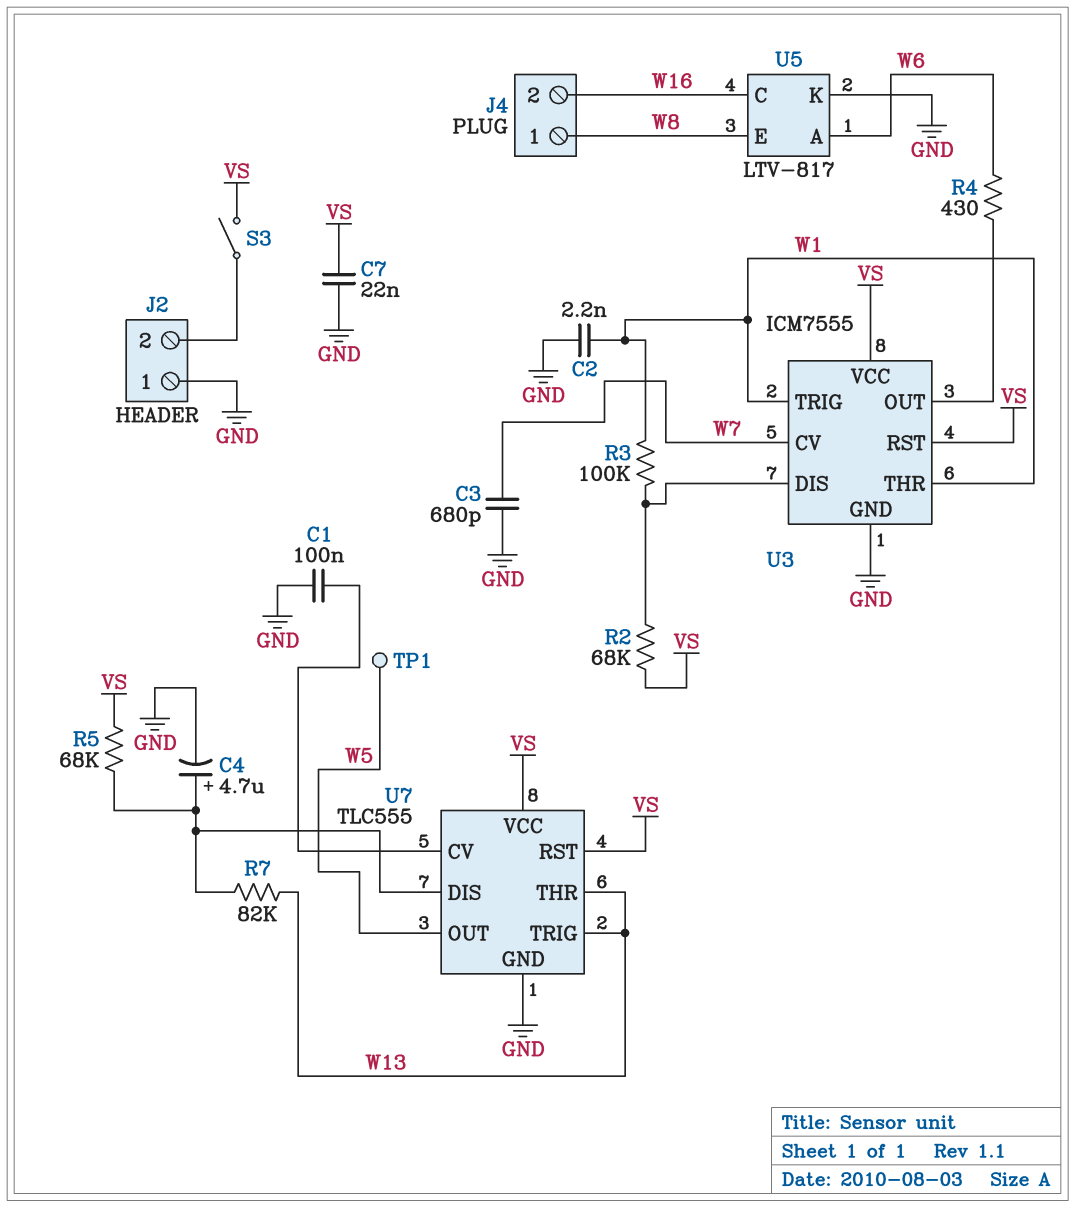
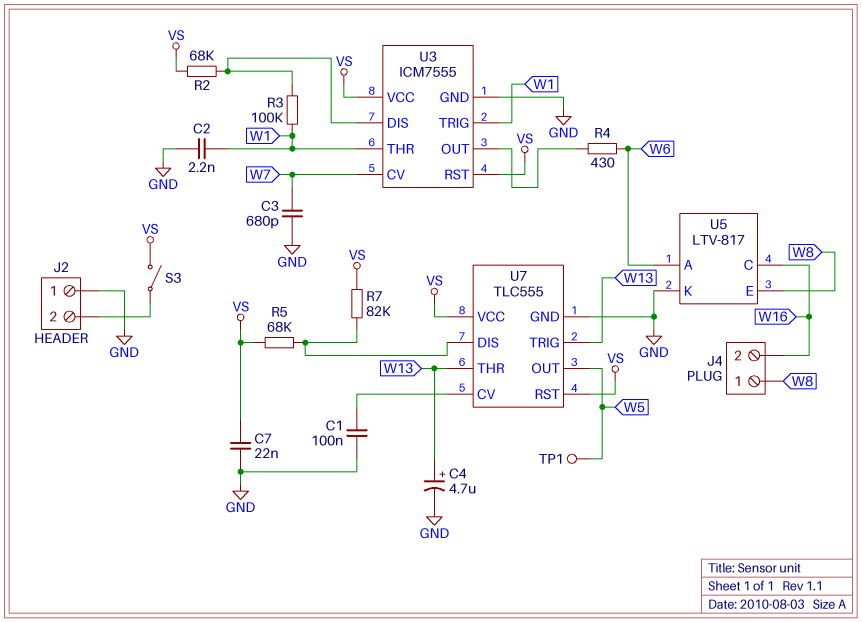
C4: 4.7uF (plus U7/DIS, minus GND) -> 4.7uF (plus W13, minus GND)
R7: 82k (U7/DIS, W13) -> 82k (U7/DIS, VS)

